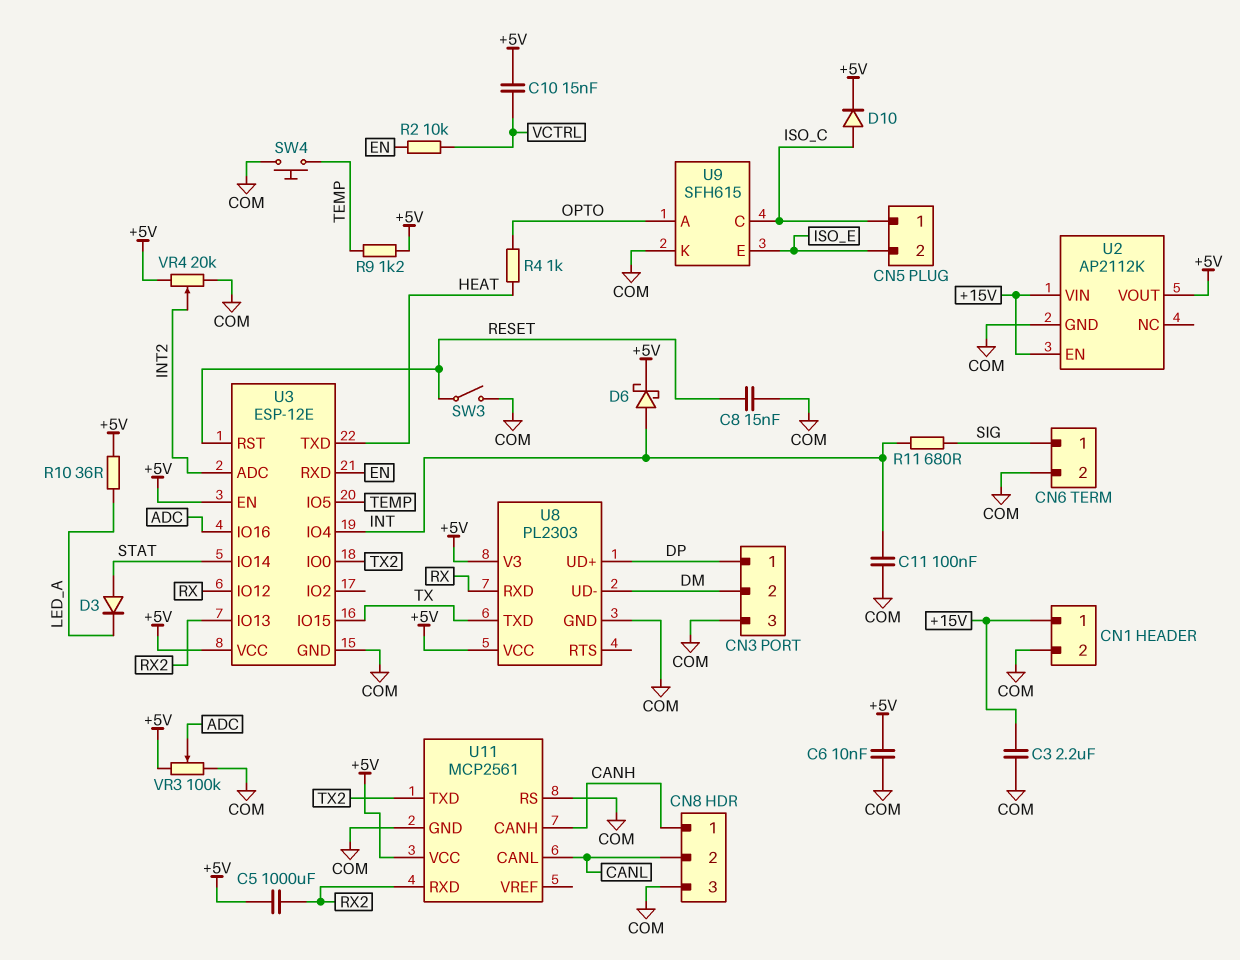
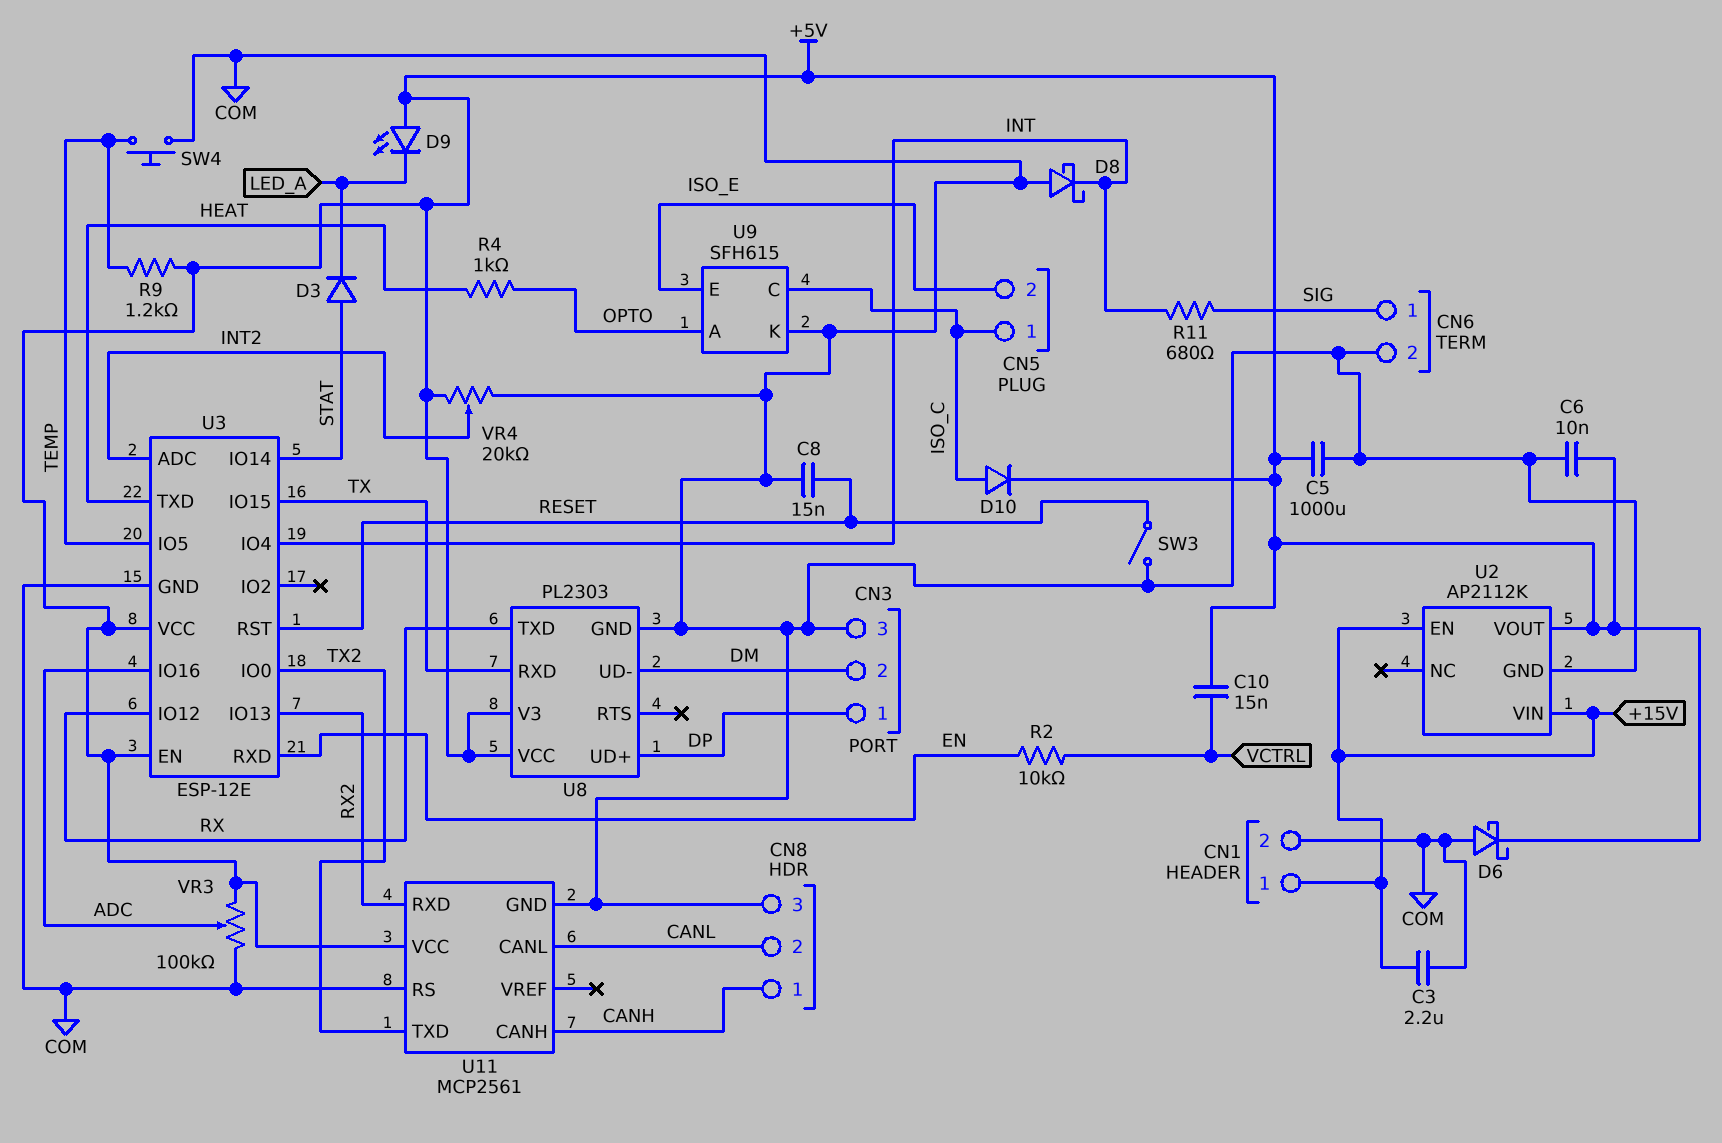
C5: 1000uF (+5V, RX2) -> 1000uF (+5V, COM)
C11: 100nF (COM, INT) -> none
D6: schottky (A INT, K +5V) -> schottky (A COM, K +5V)
D8: none -> schottky (A COM, K INT)
D9: none -> LED (A +5V, K LED_A)
R10: 36 (+5V, LED_A) -> none
U8 pin RXD: RX -> TX
U8 pin TXD: TX -> RX

